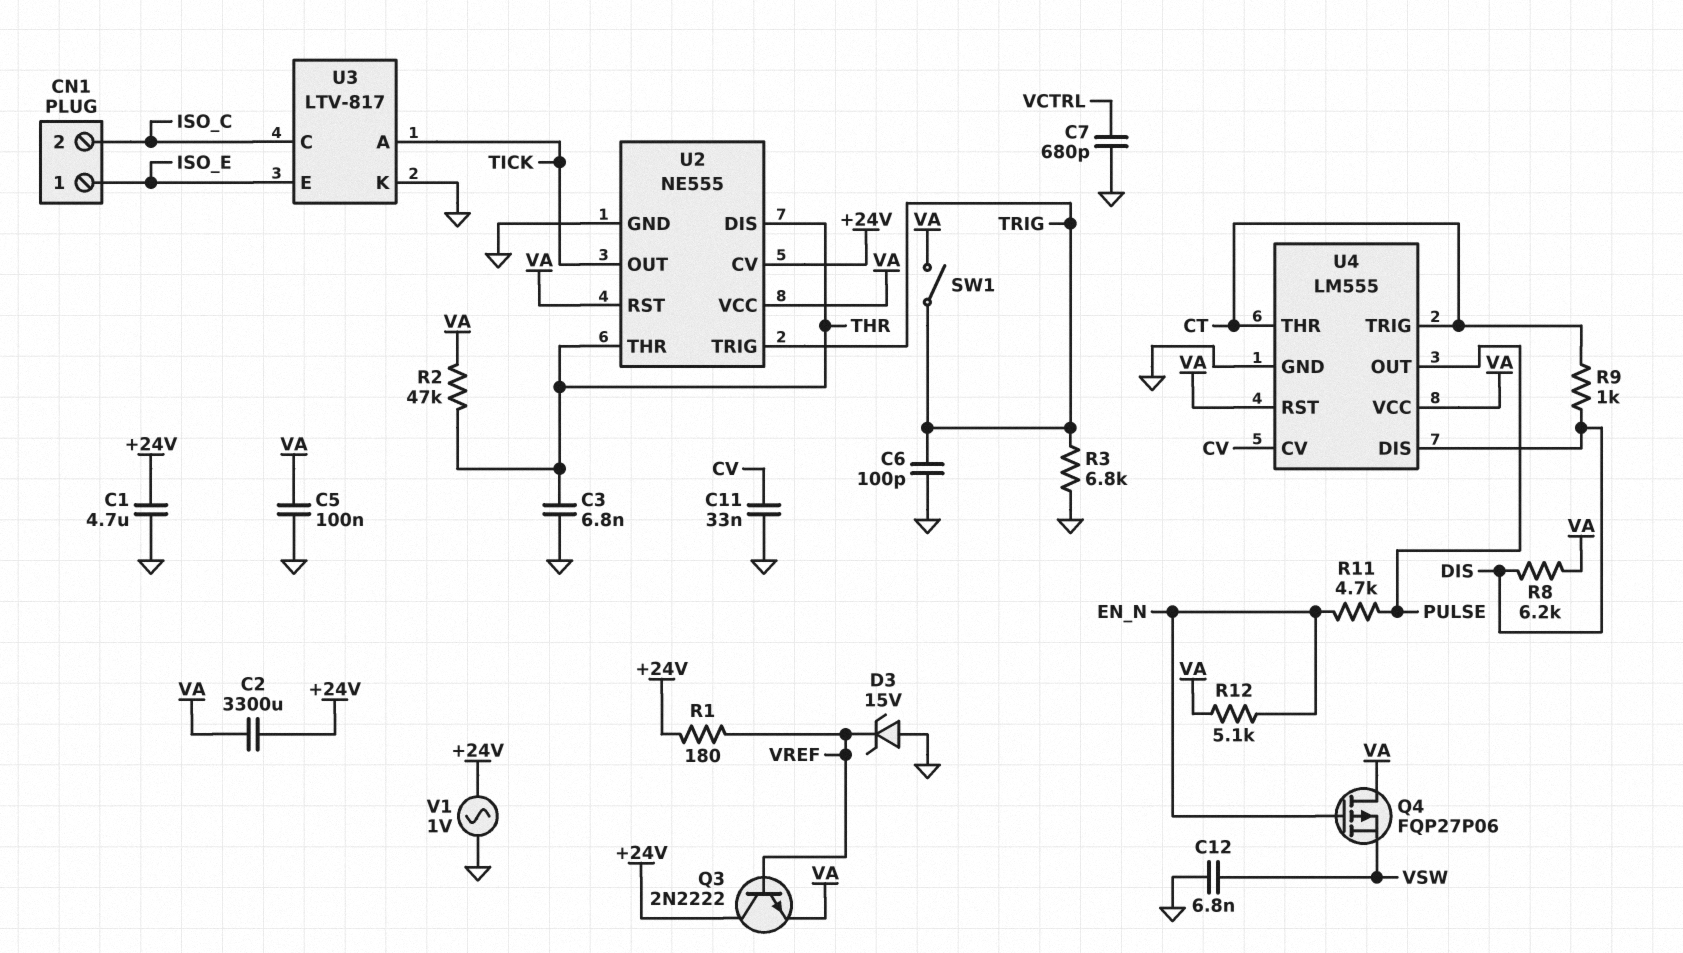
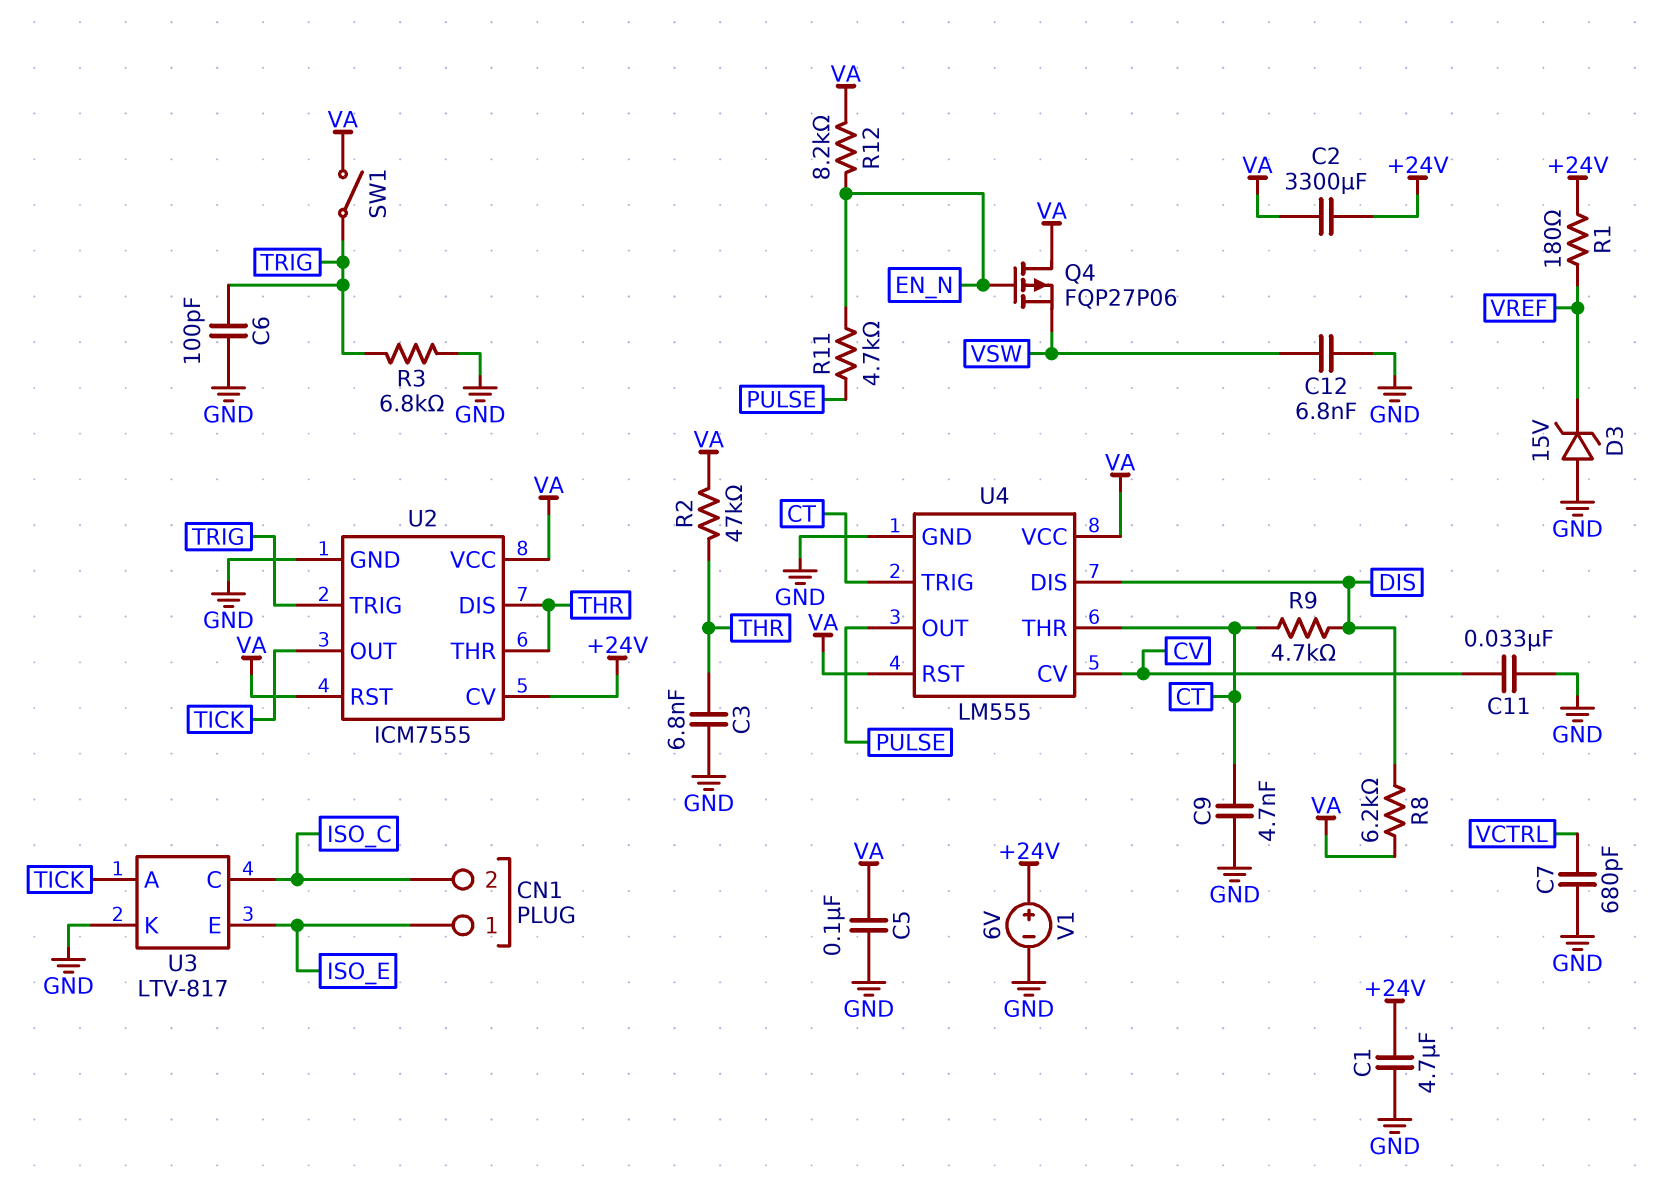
C9: none -> 4.7nF (CT, GND)
Q3: NPN 2N2222 (B VREF, C +24V, E VA) -> none
R9: 1k (CT, DIS) -> 4.7k (CT, DIS)
R12: 5.1k (EN_N, VA) -> 8.2k (EN_N, VA)
U2: NE555 -> ICM7555
V1: AC 1V (+24V, GND) -> 6V (plus +24V, minus GND)

